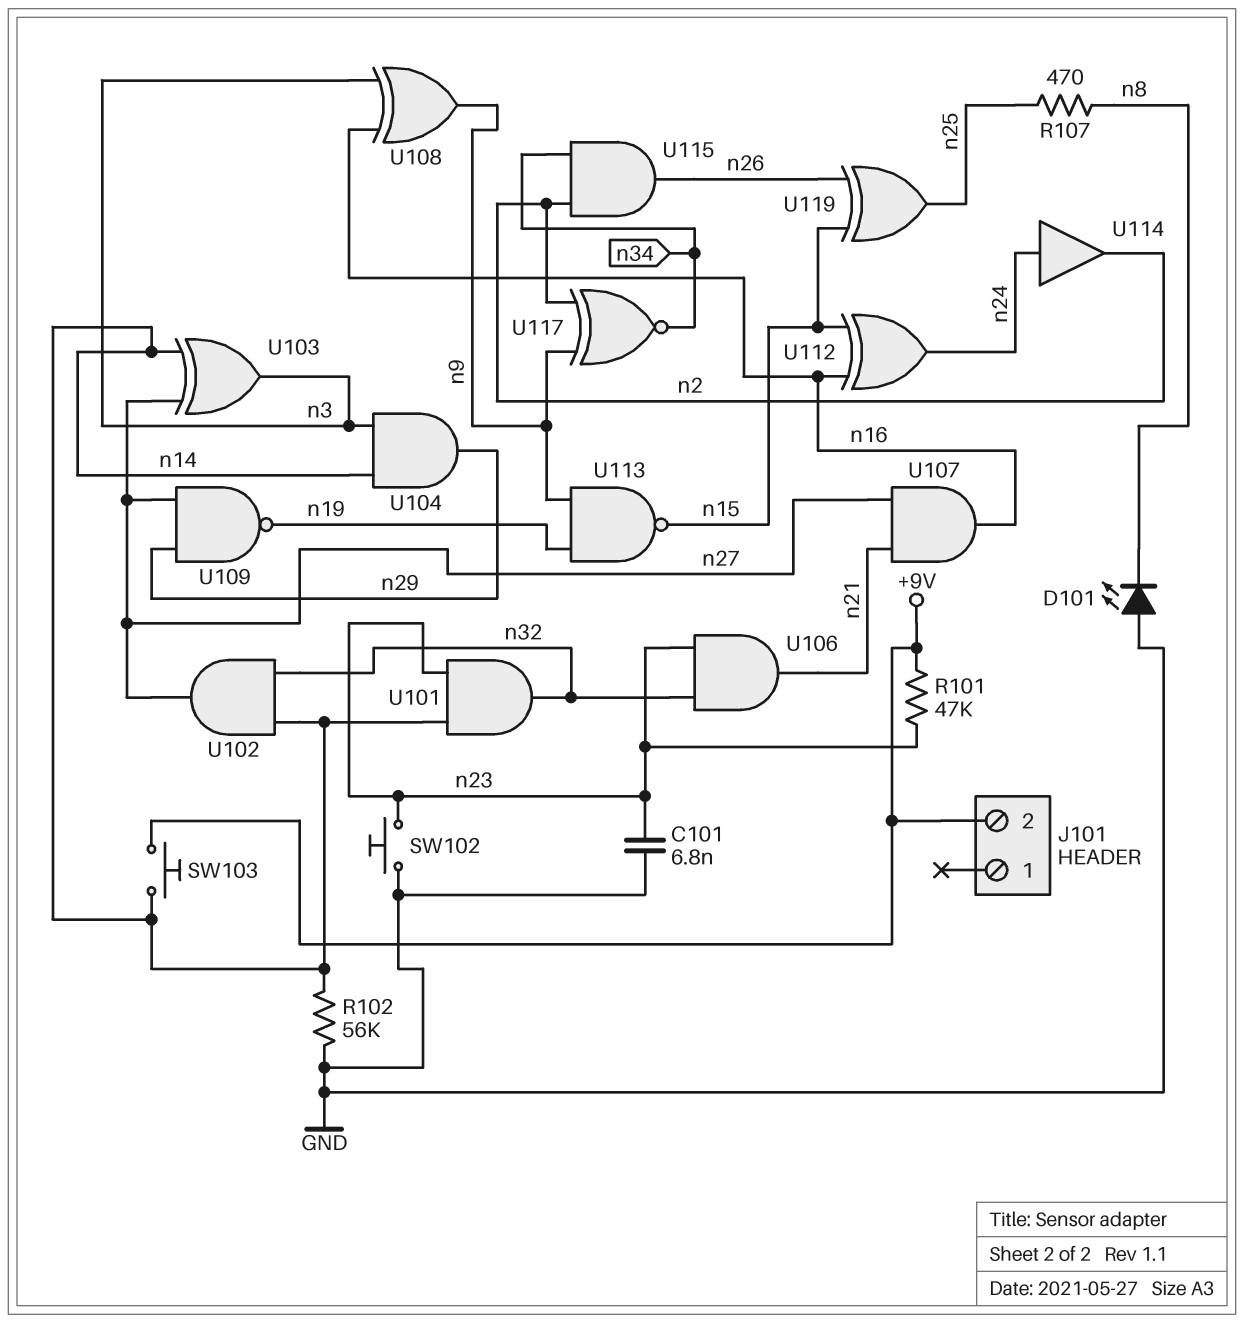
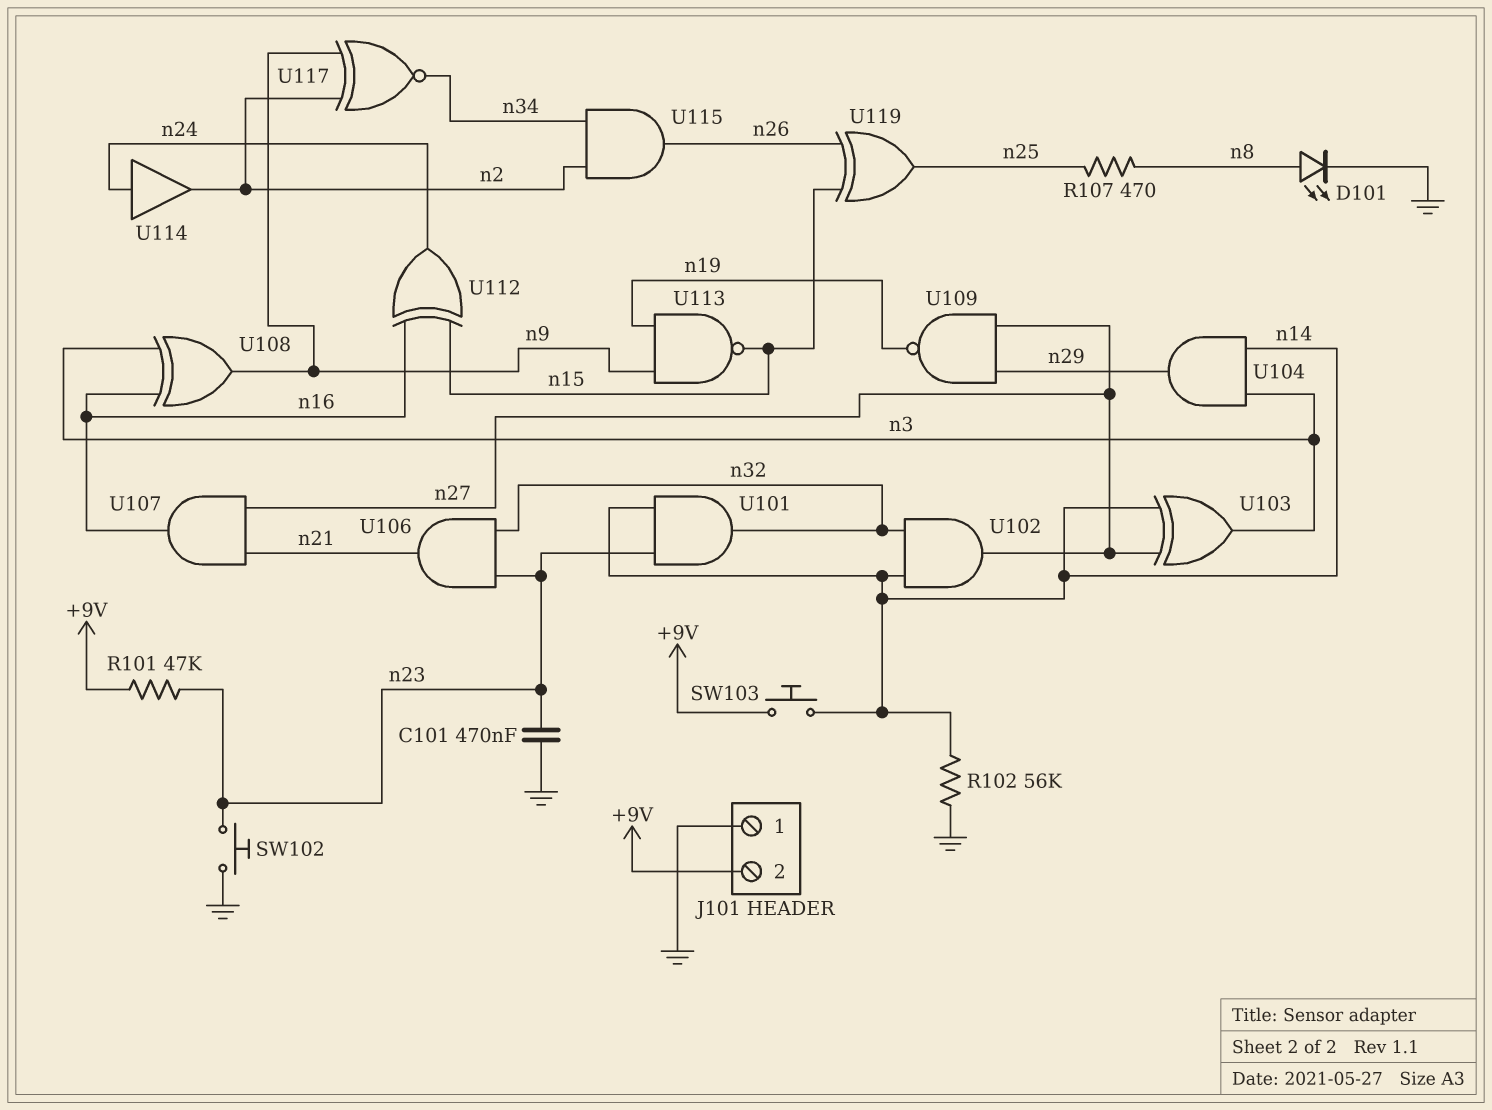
C101: 6.8nF (GND, n23) -> 470nF (GND, n23)
D101: LED (A GND, K n8) -> LED (A n8, K GND)
J101 pin 1: none -> GND

